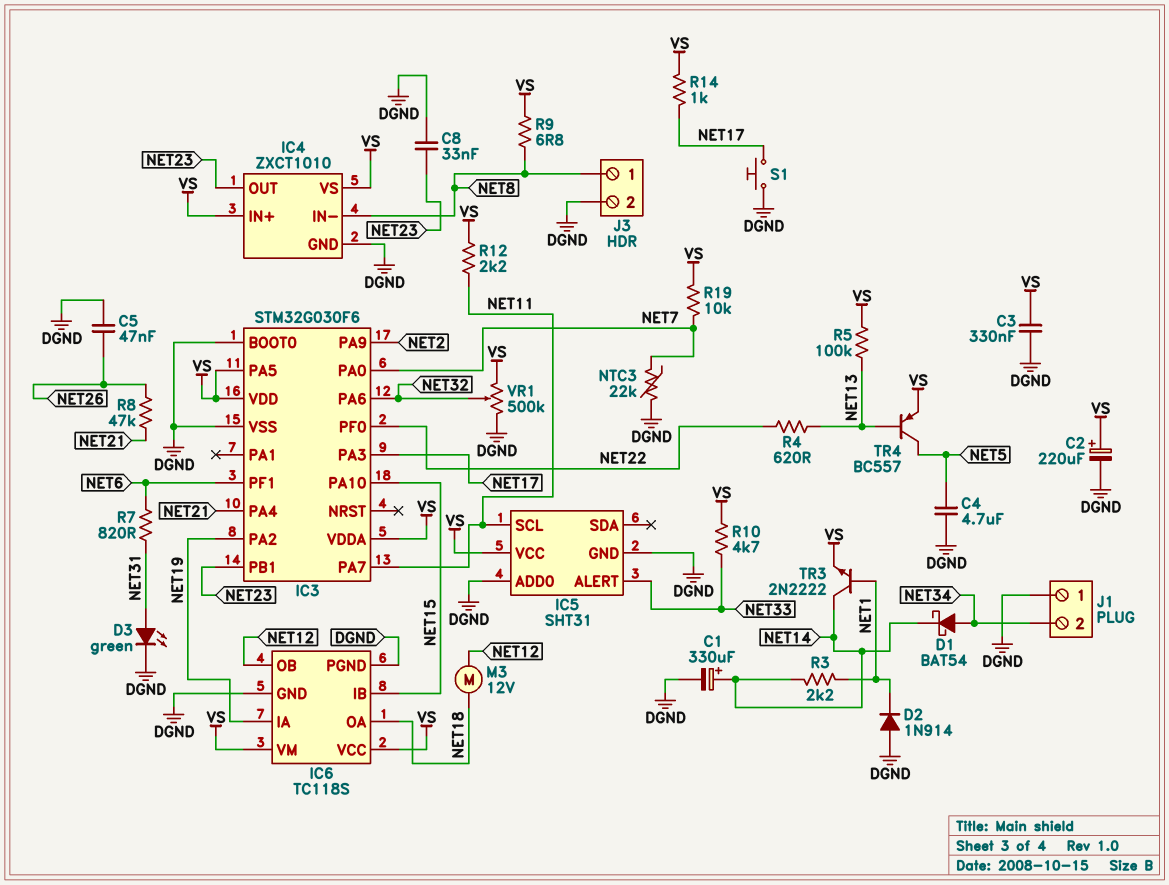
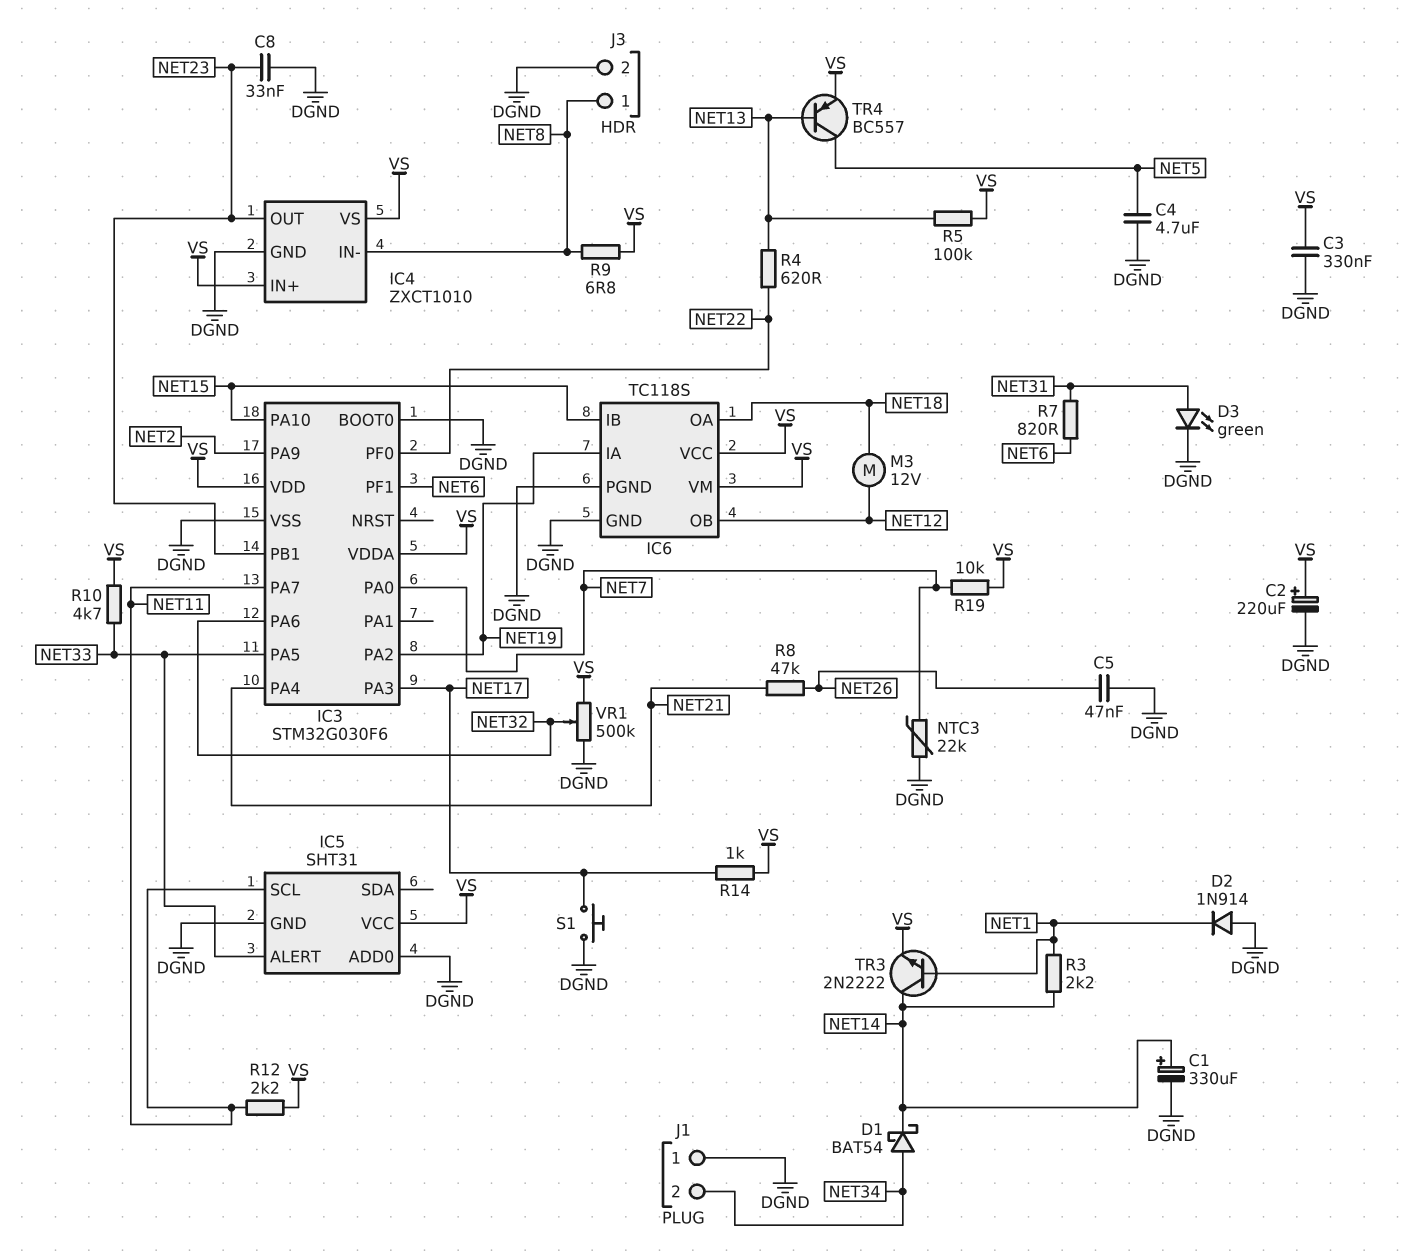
IC3 pin PA5: VS -> NET33

